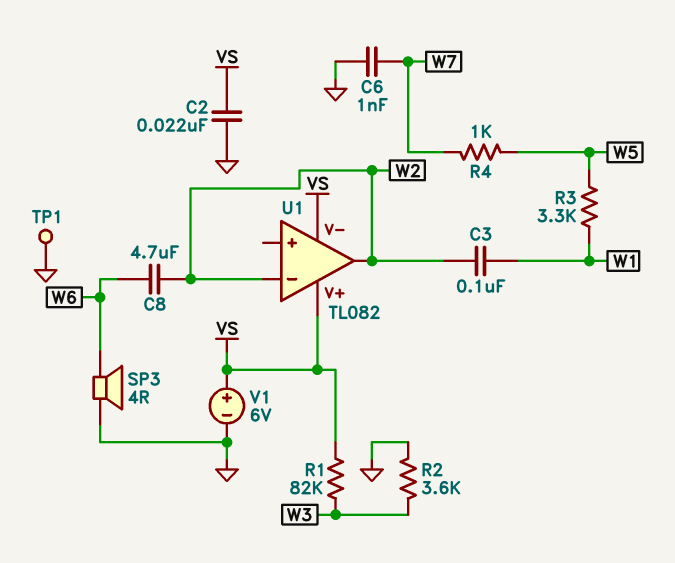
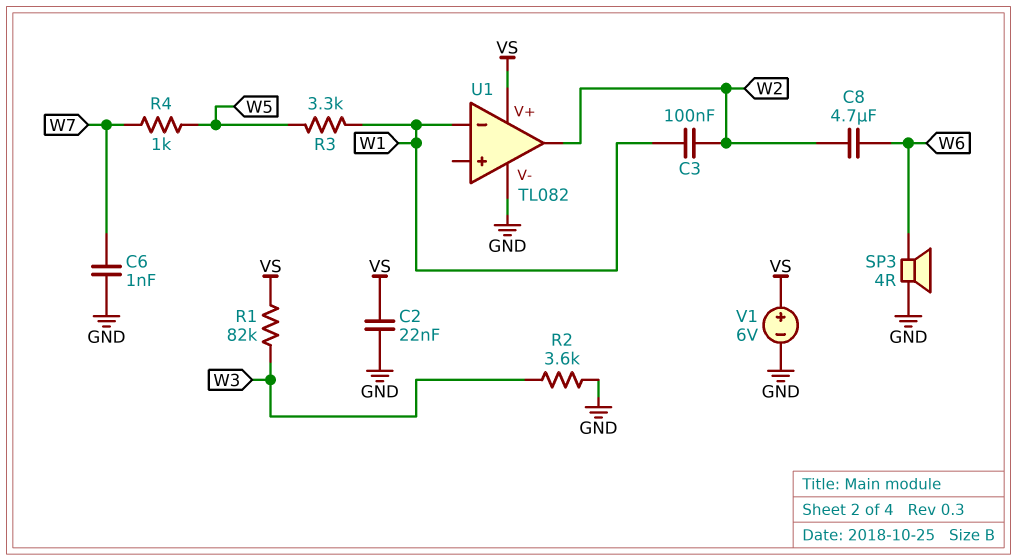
TP1: test point (GND) -> none
U1 pin V-: VS -> GND
U1 pin in-: W2 -> W1

